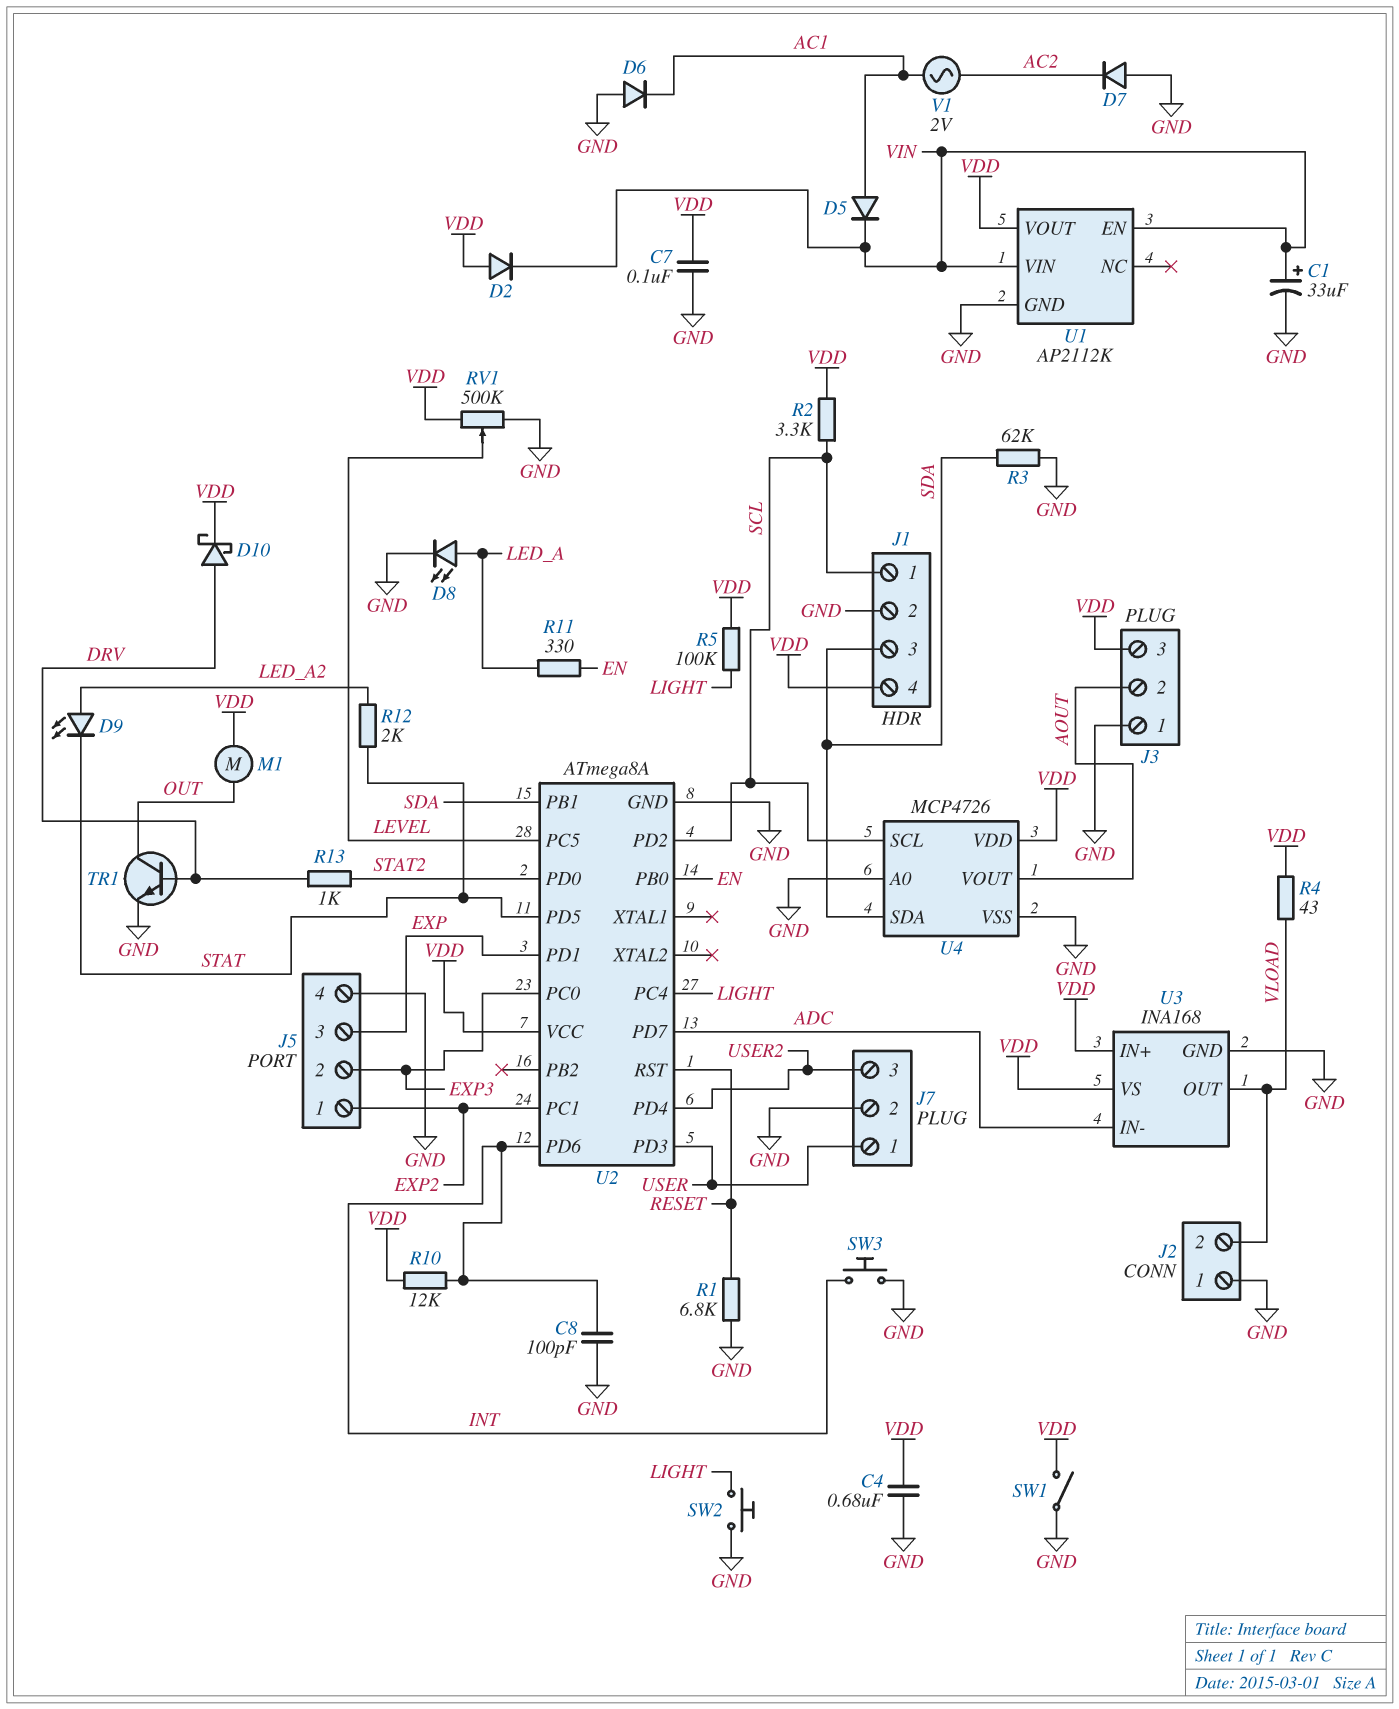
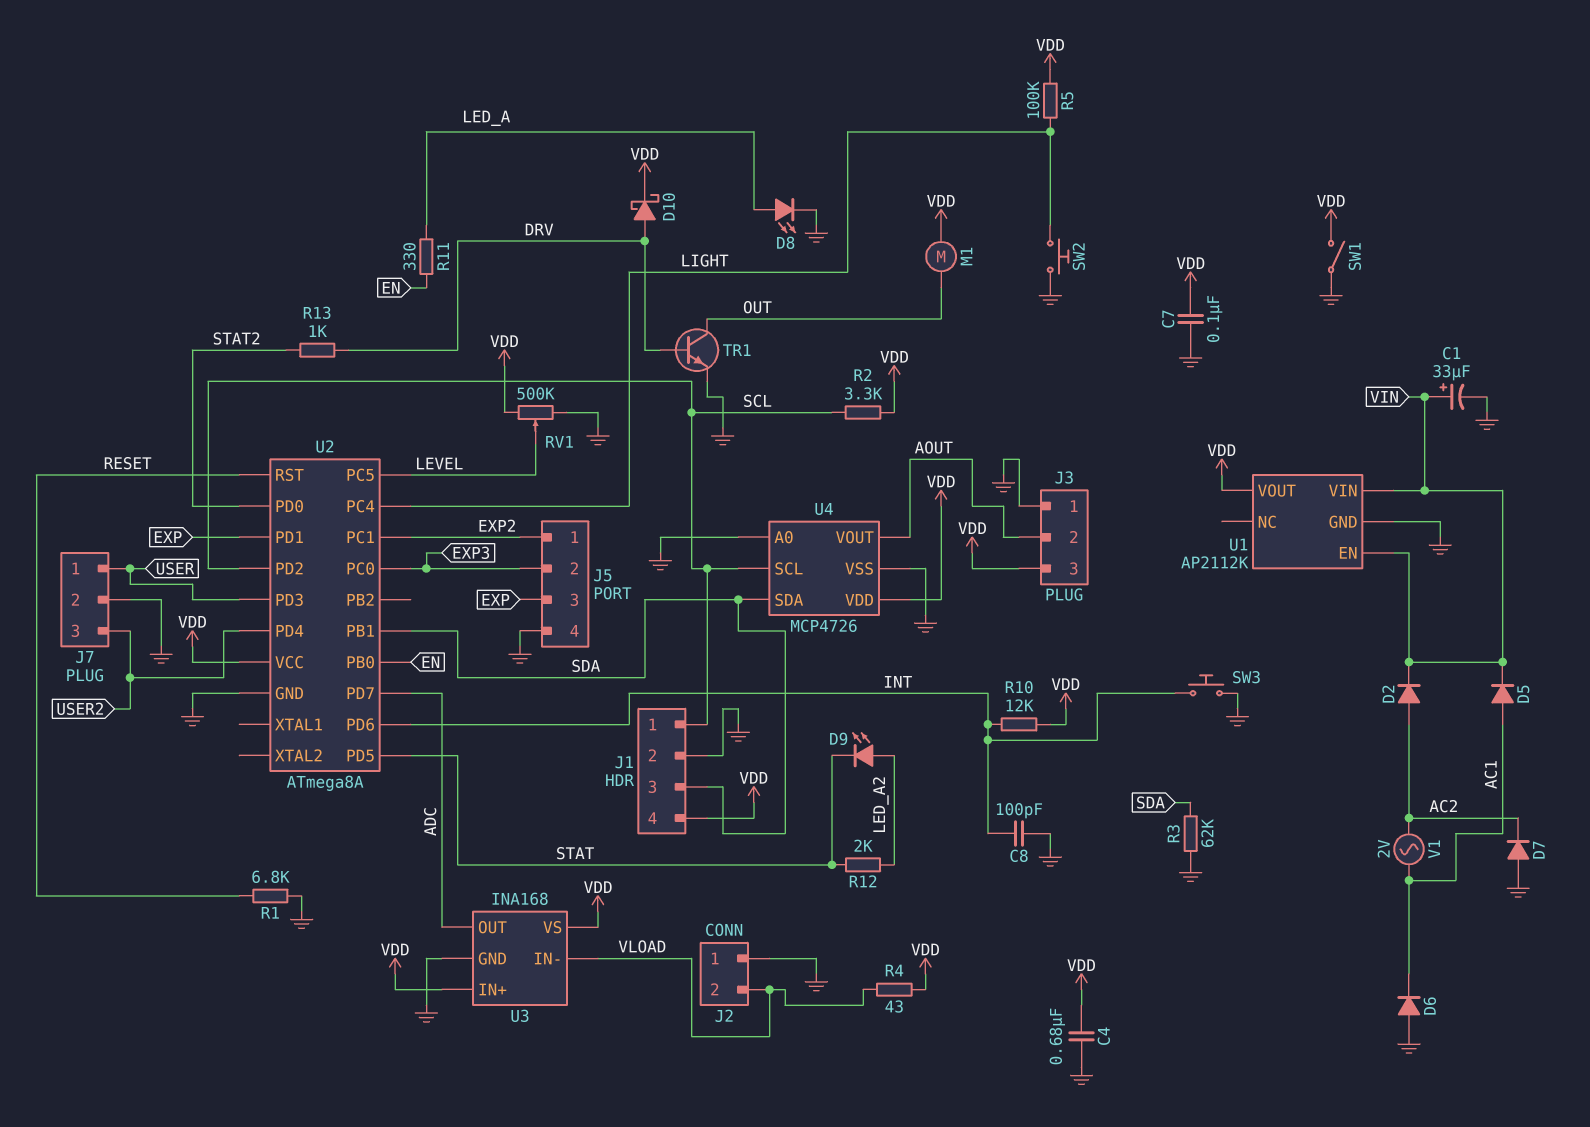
D2: diode (A VDD, K VIN) -> diode (A AC2, K VIN)
U3 pin IN-: ADC -> VLOAD
U3 pin OUT: VLOAD -> ADC

